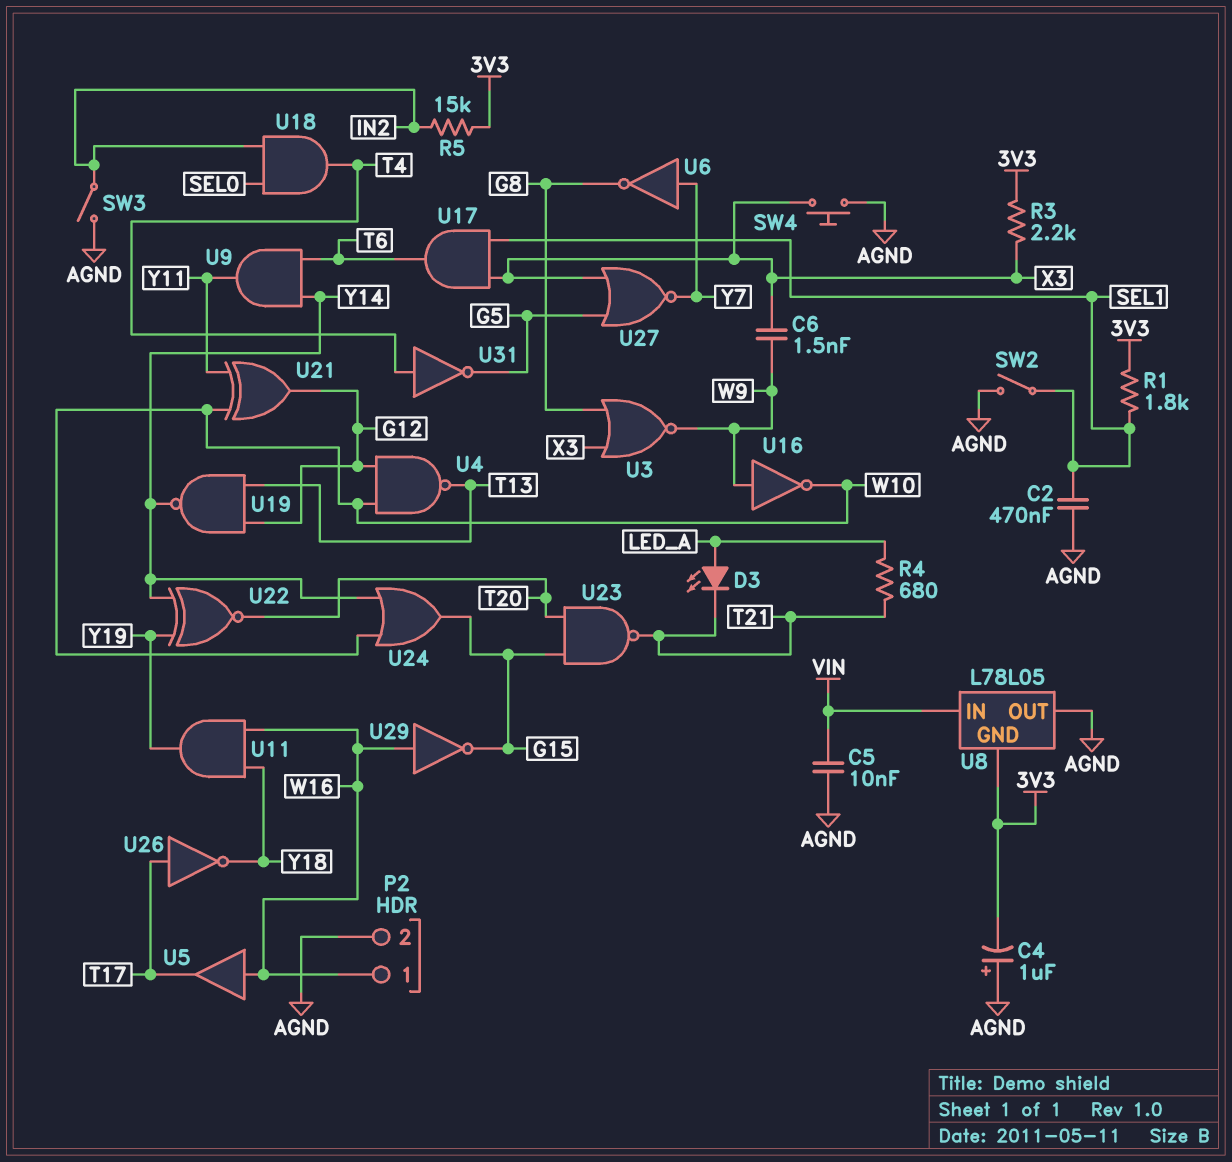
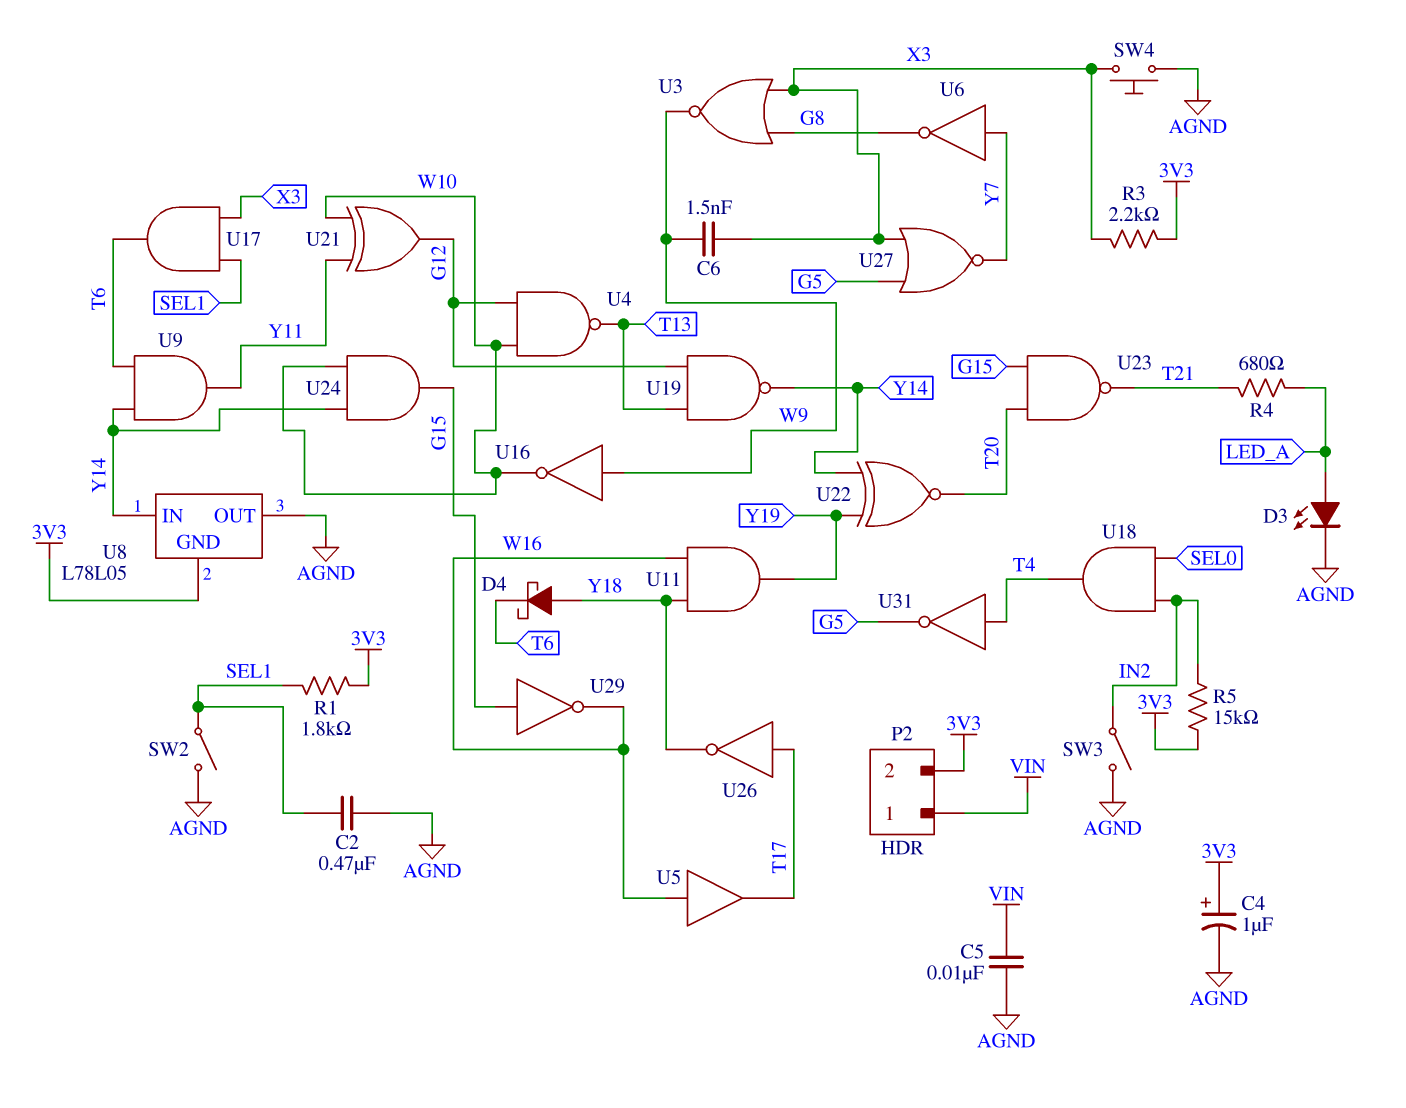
C4: 1uF (plus AGND, minus 3V3) -> 1uF (plus 3V3, minus AGND)
D3: LED (A LED_A, K T21) -> LED (A LED_A, K AGND)
D4: none -> schottky (A Y18, K T6)
P2 pin 1: W16 -> VIN
P2 pin 2: AGND -> 3V3
U8 pin IN: VIN -> Y14
U24: OR (in W10, in Y14, out G15) -> AND (in W10, in Y14, out G15)
U29: NOT (in W16, out G15) -> NOT (in G15, out W16)

